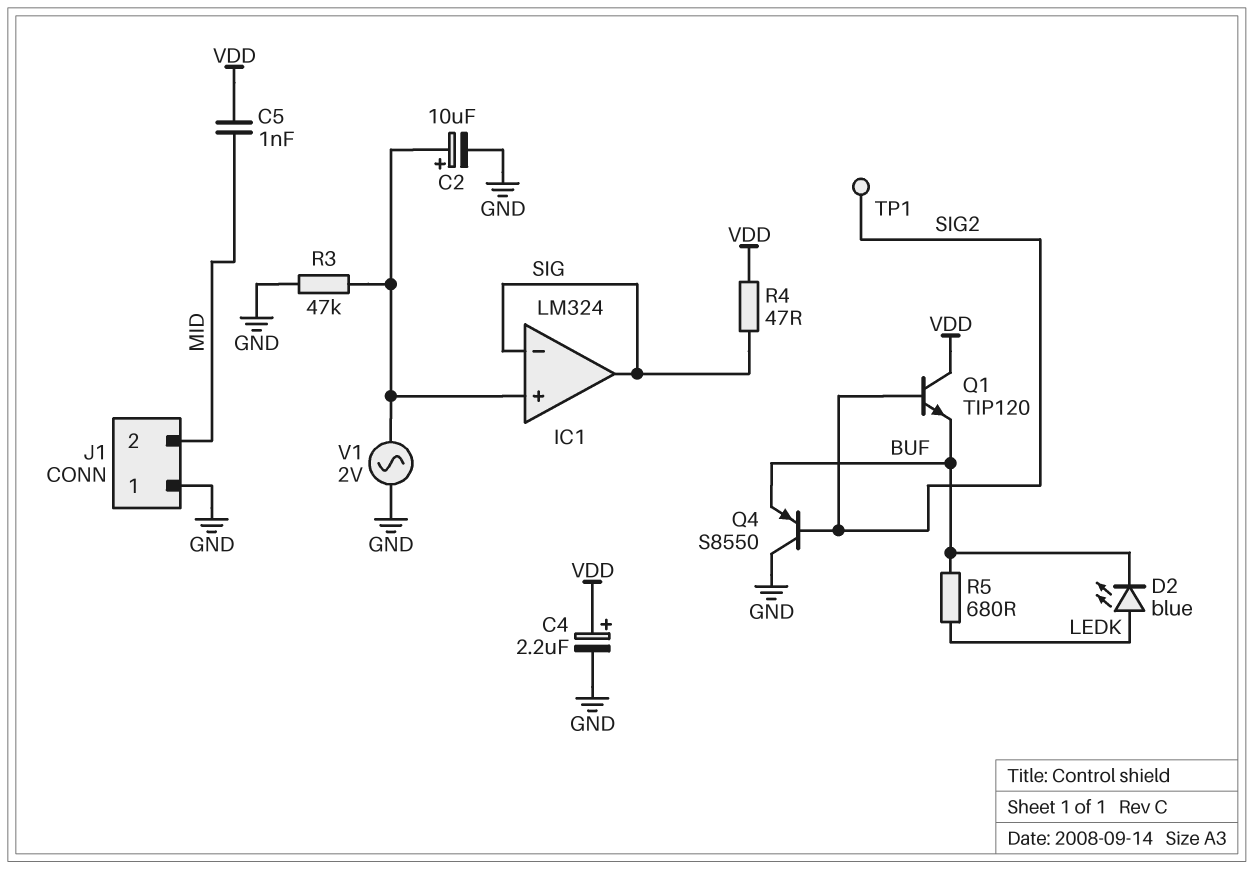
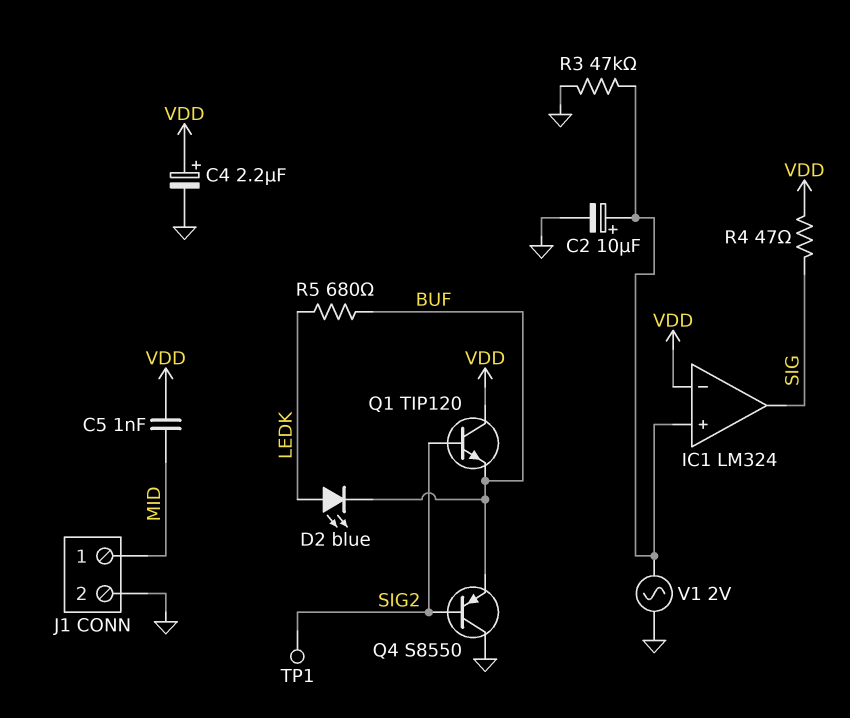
IC1 pin in-: SIG -> VDD
J1 pin 1: GND -> MID
J1 pin 2: MID -> GND

